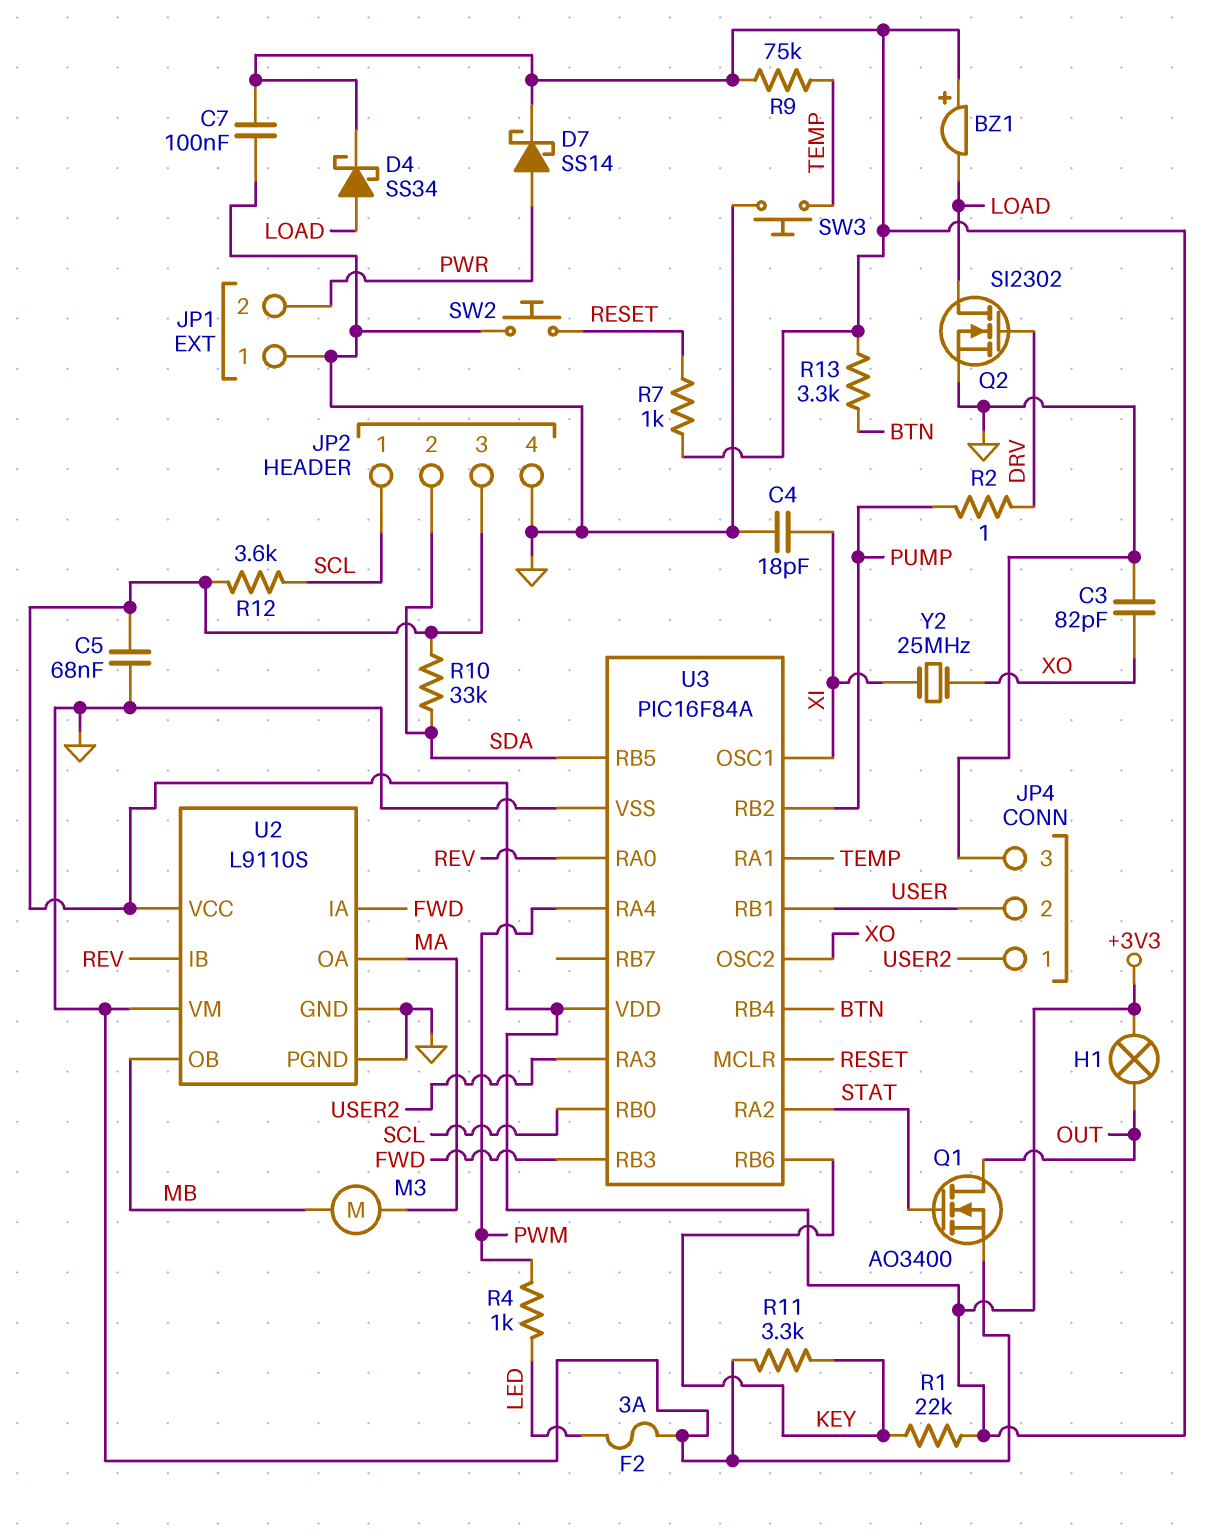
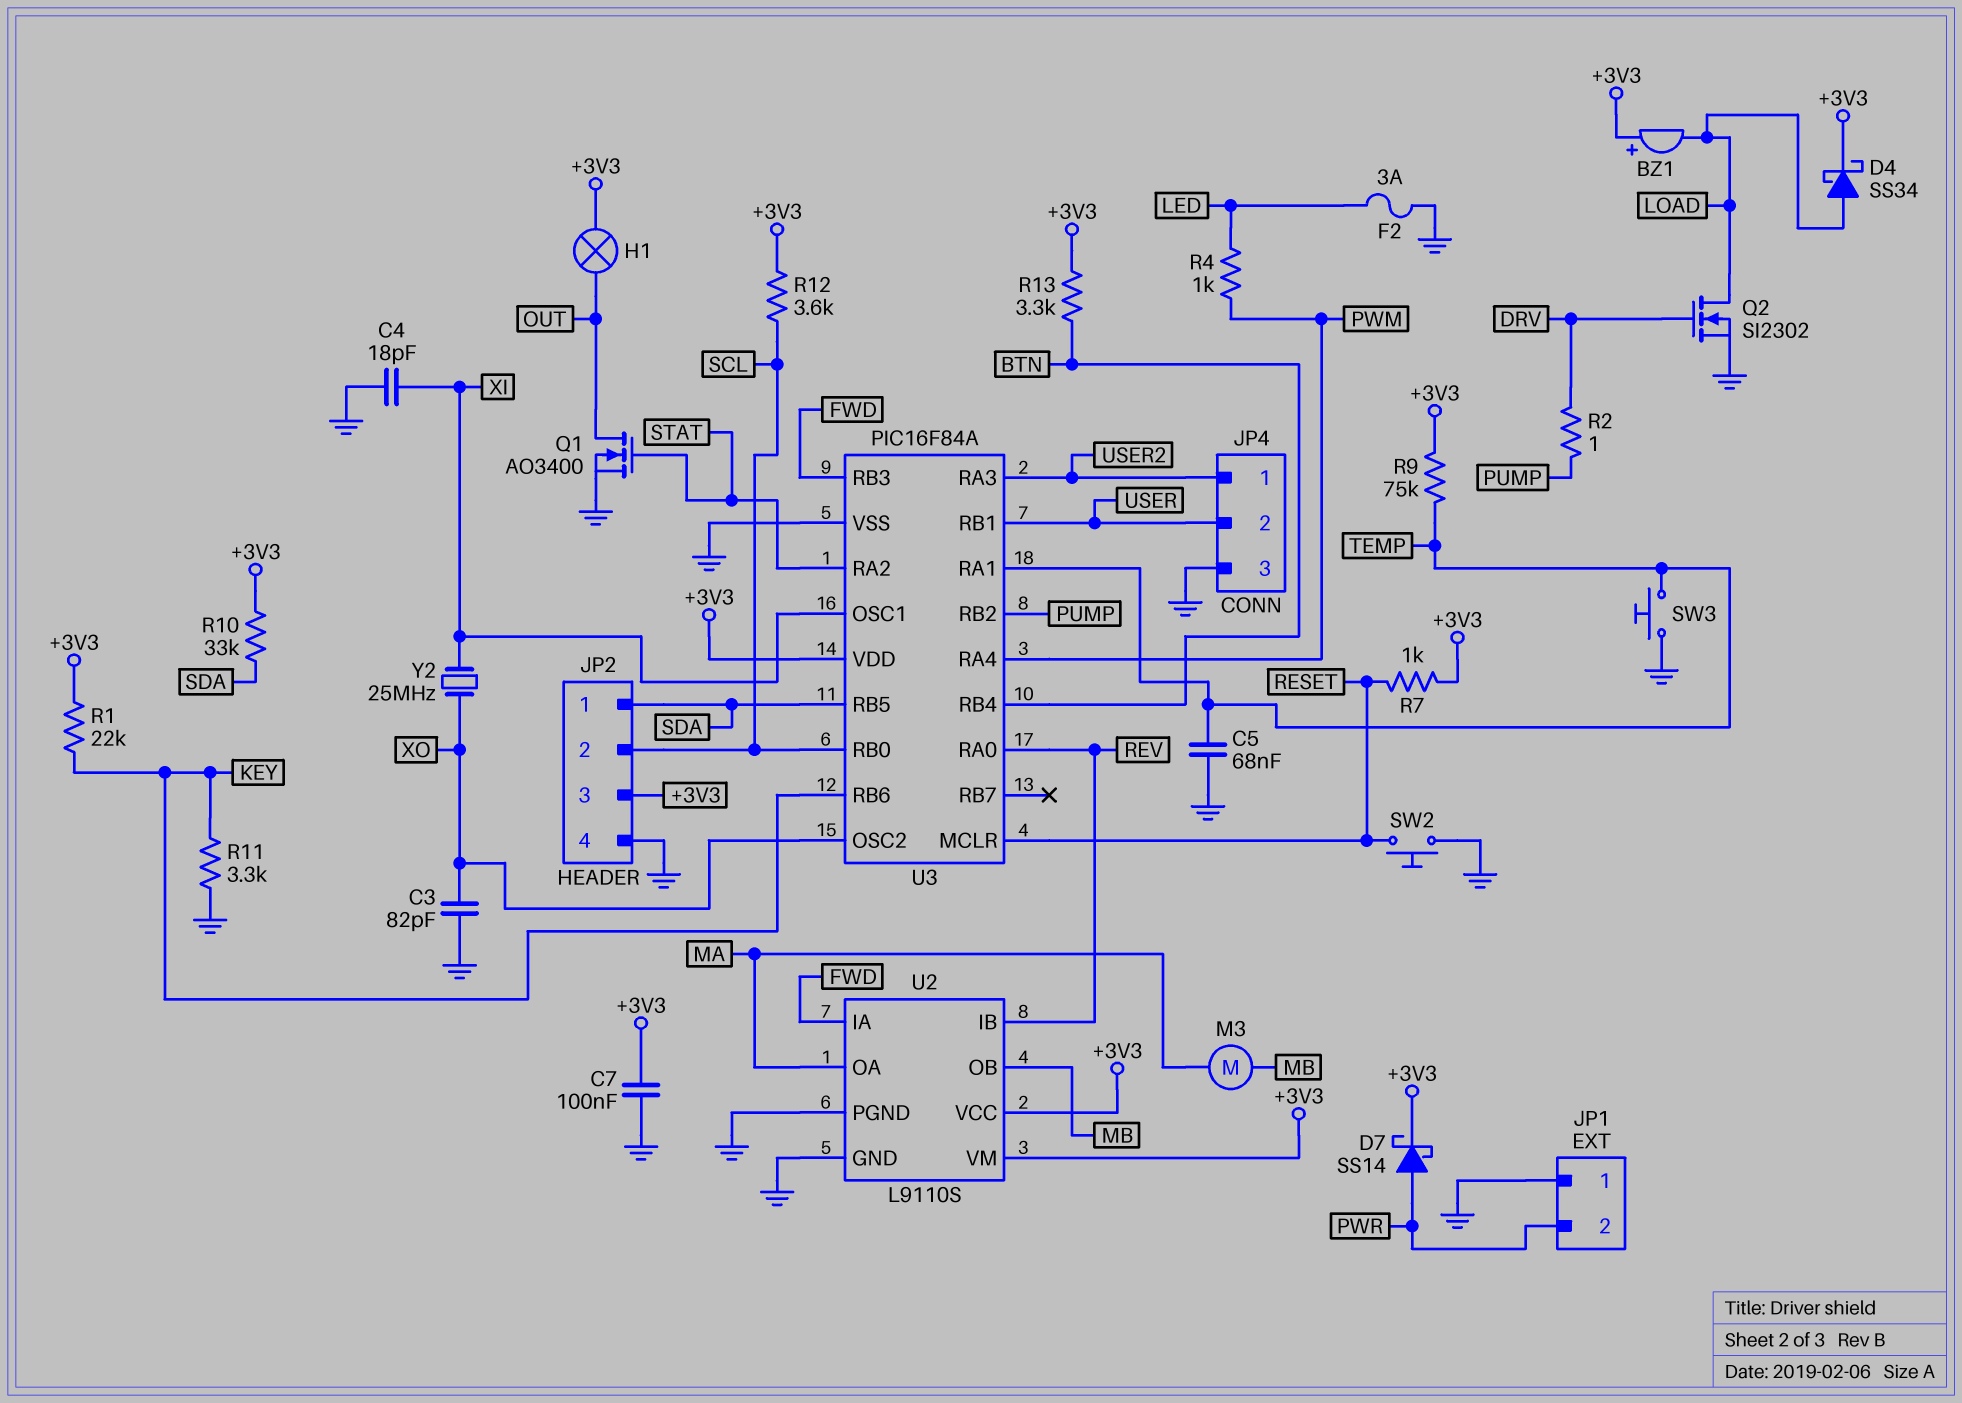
C5: 68nF (+3V3, GND) -> 68nF (GND, TEMP)
JP2 pin 1: SCL -> SDA
JP2 pin 2: SDA -> SCL
U2 pin VM: GND -> +3V3

